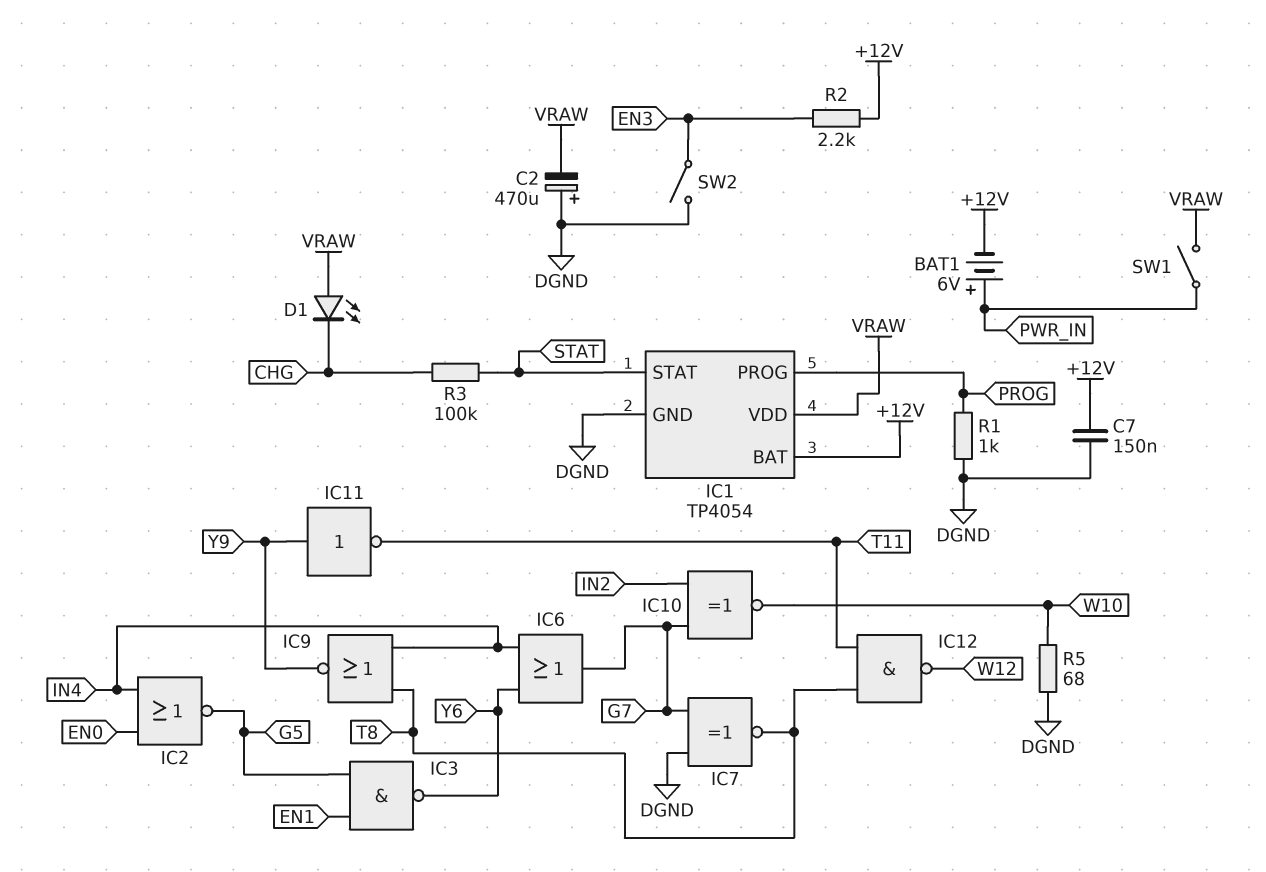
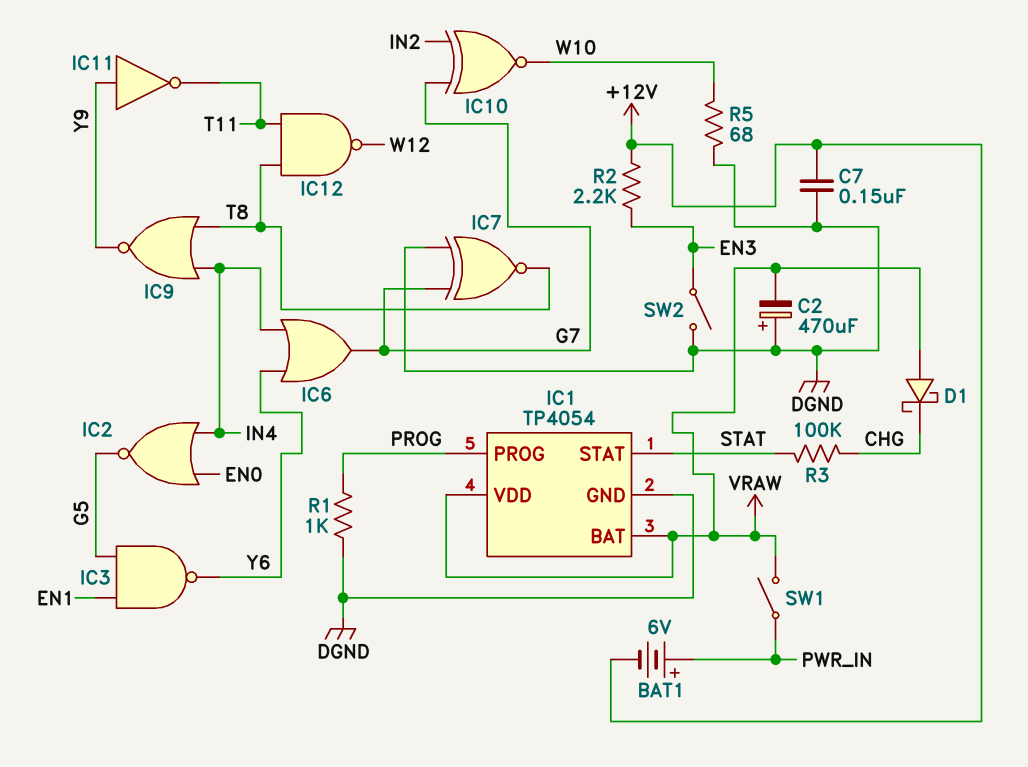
D1: LED (A VRAW, K CHG) -> schottky (A VRAW, K CHG)
IC1 pin BAT: +12V -> VRAW

